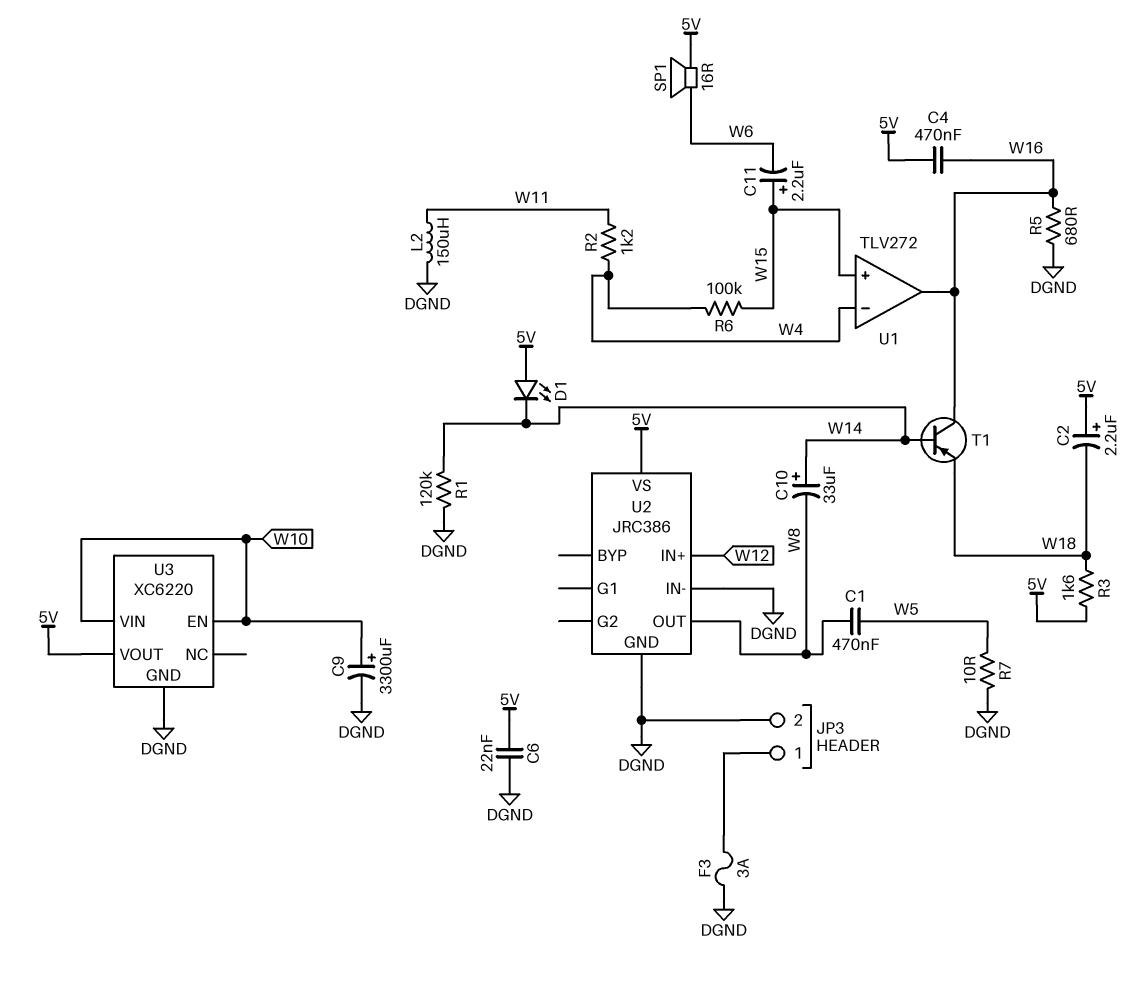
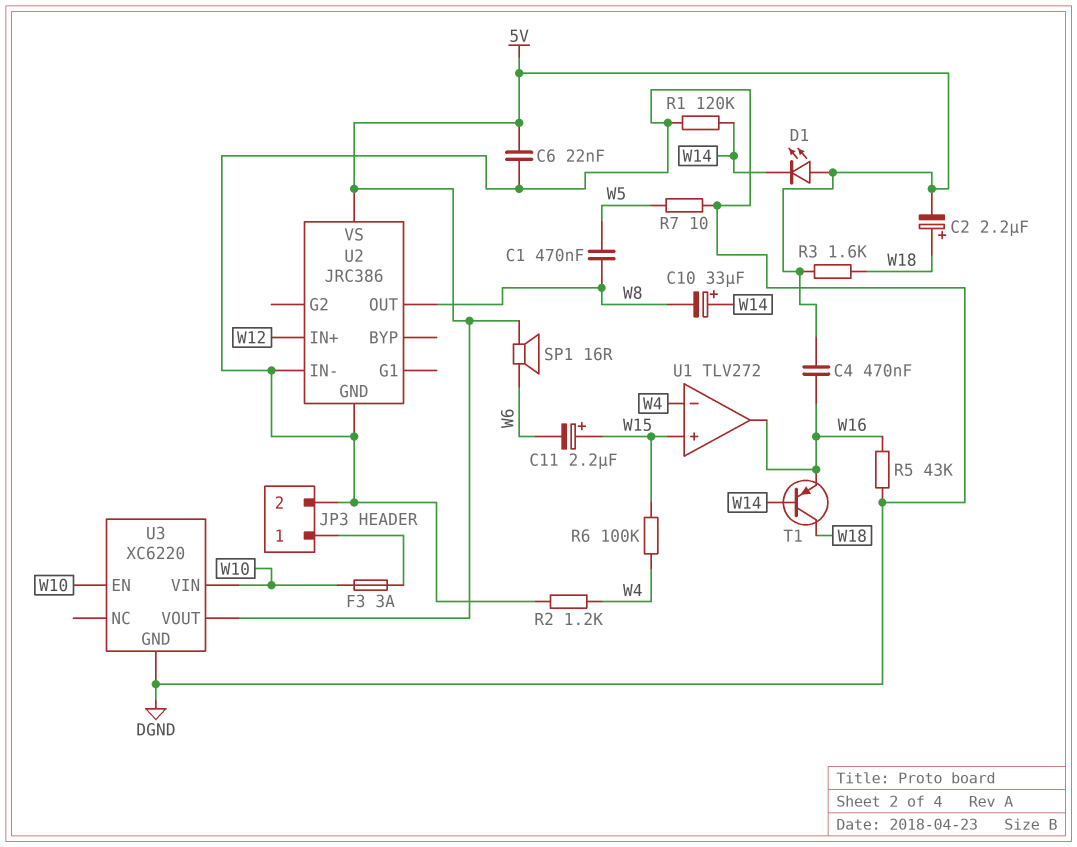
C2: 2.2uF (plus 5V, minus W18) -> 2.2uF (plus W18, minus 5V)
C9: 3300uF (plus W10, minus DGND) -> none
F3: 3A (DGND, JP3/1) -> 3A (JP3/1, W10)
L2: 150uH (DGND, W11) -> none
R2: 1.2k (W4, W11) -> 1.2k (DGND, W4)
R5: 680 (DGND, W16) -> 43k (DGND, W16)
T1: PNP (B W14, C W16, E W18) -> PNP (B W14, C W18, E W16)

